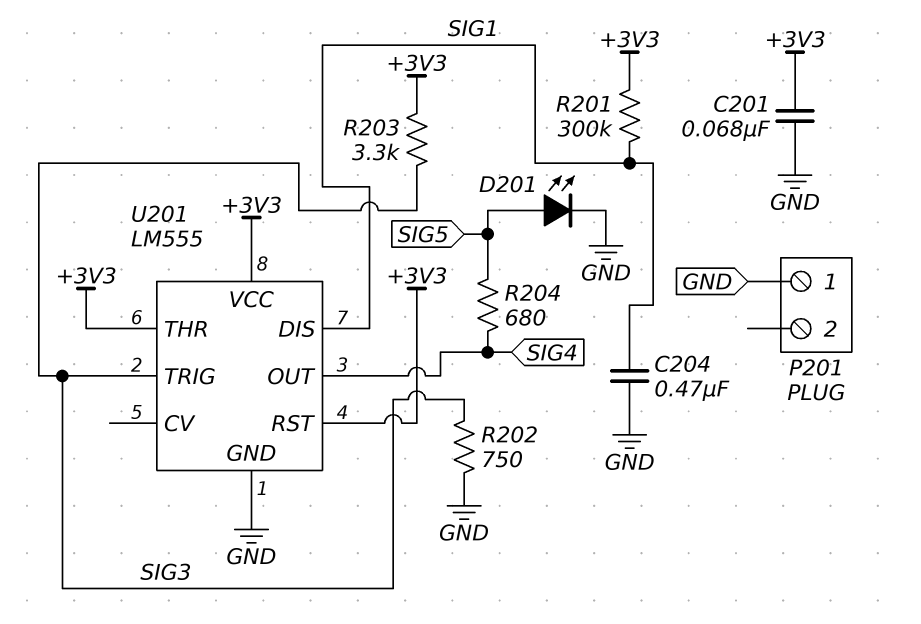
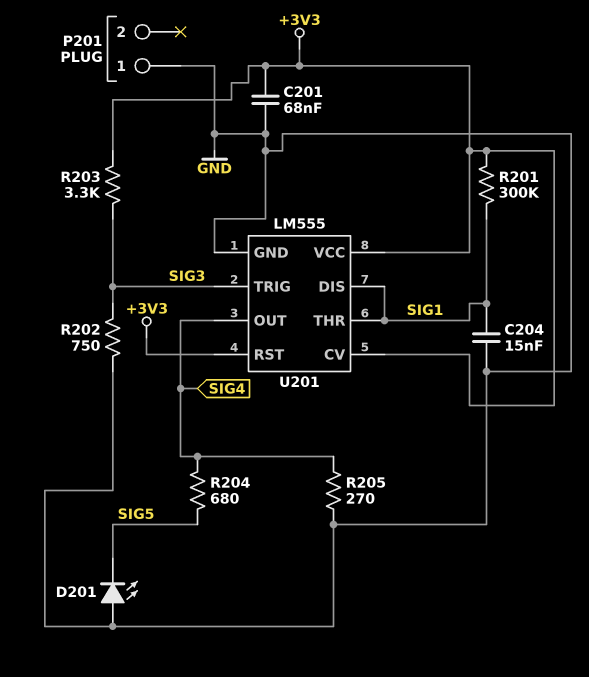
C204: 470nF (GND, SIG1) -> 15nF (GND, SIG1)
D201: LED (A SIG5, K GND) -> LED (A GND, K SIG5)
R205: none -> 270 (GND, SIG4)
U201 pin CV: none -> +3V3
U201 pin THR: +3V3 -> SIG1

